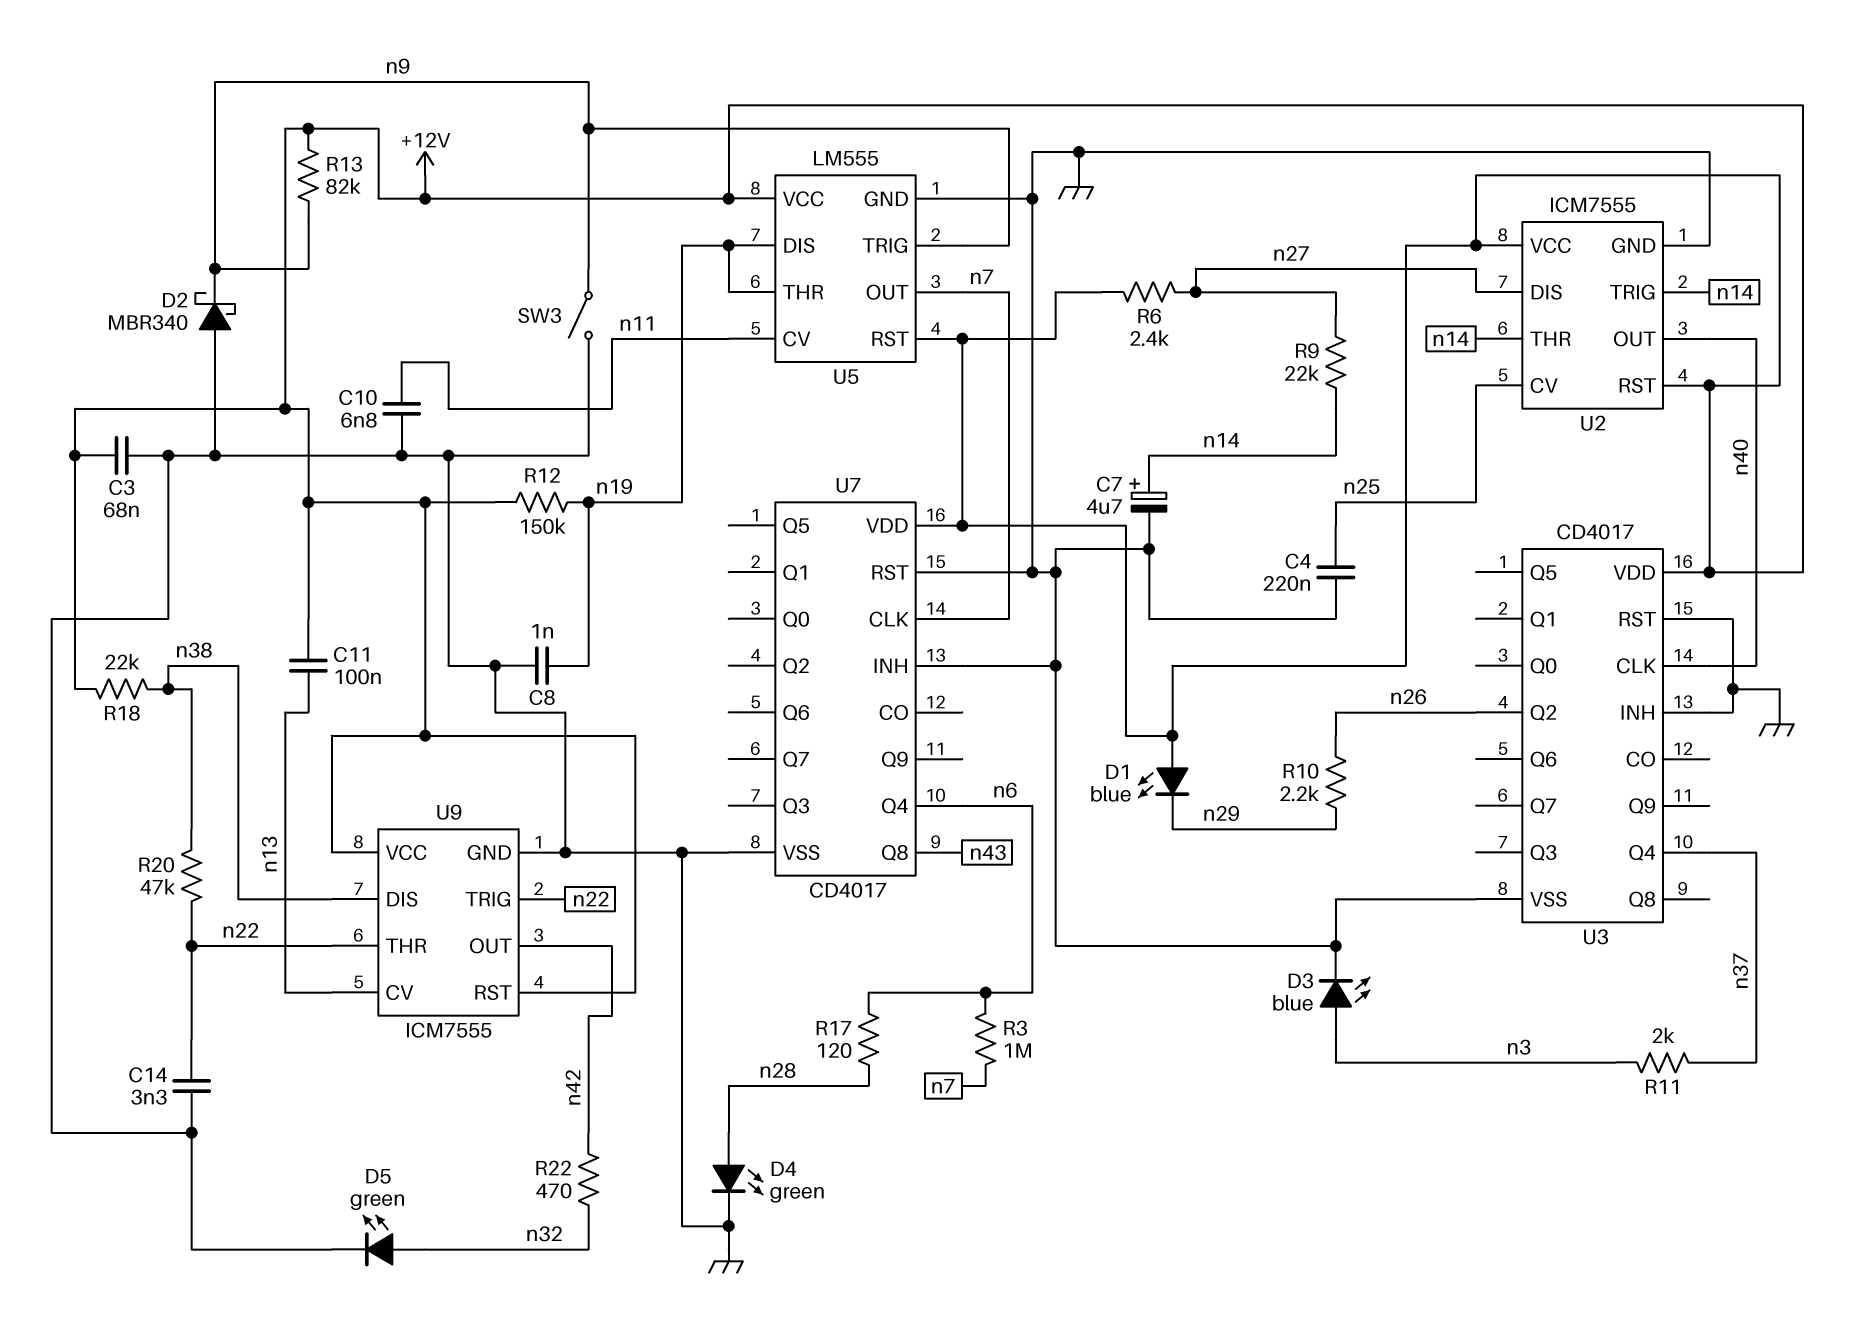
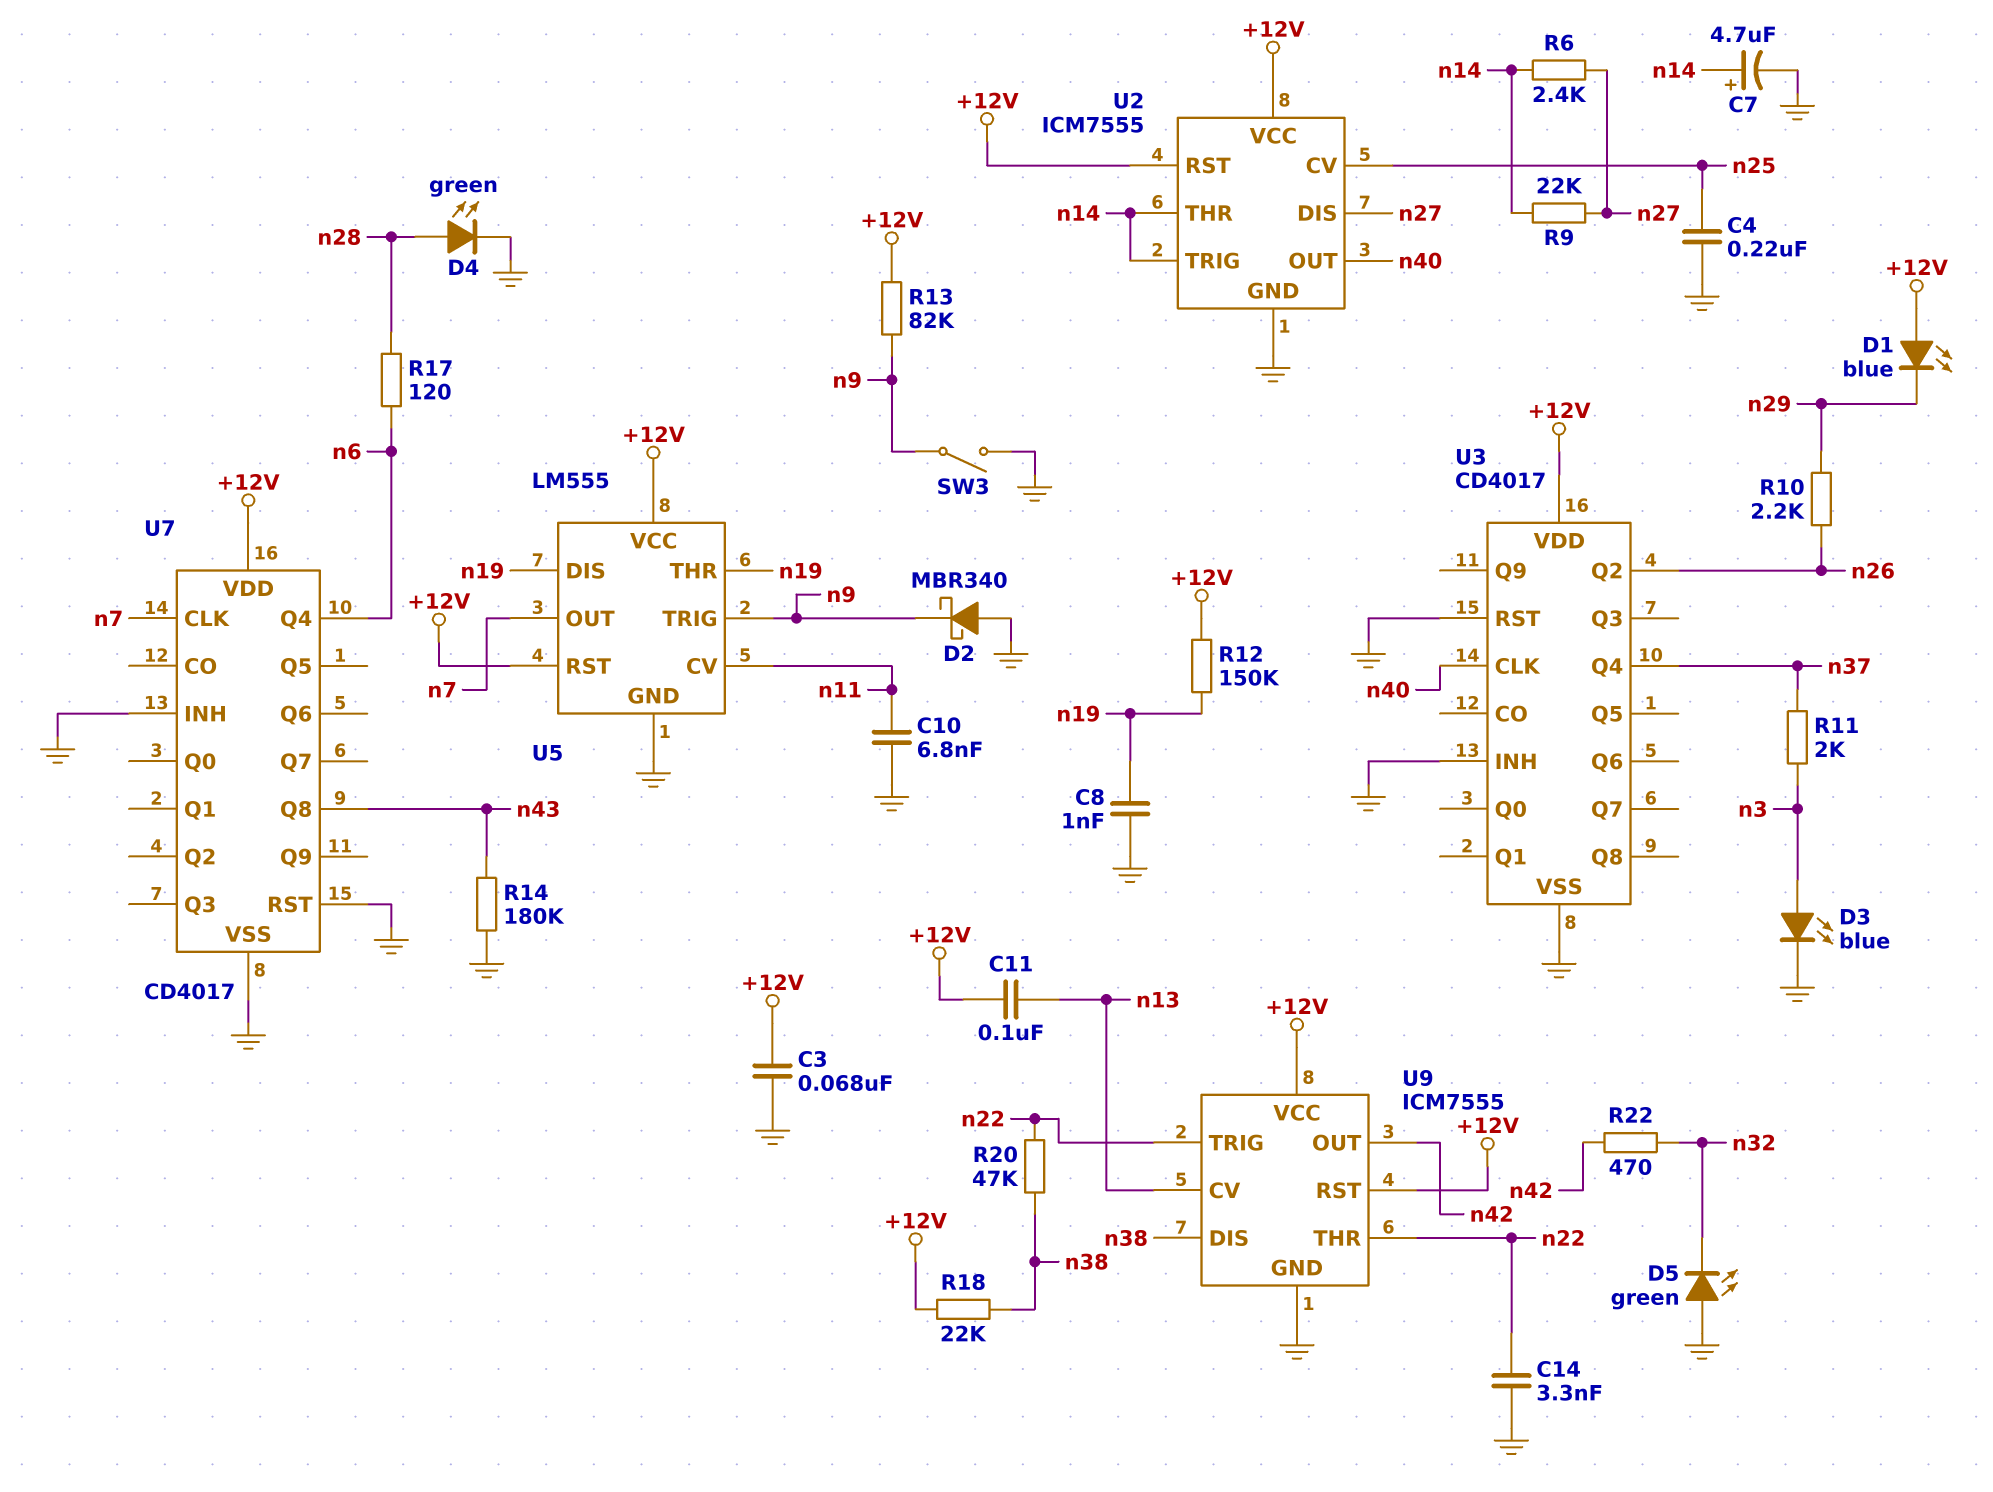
D5: LED green (A n32, K GND) -> LED green (A GND, K n32)
R3: 1M (n6, n7) -> none
R6: 2.4k (+12V, n27) -> 2.4k (n14, n27)
R14: none -> 180k (GND, n43)

